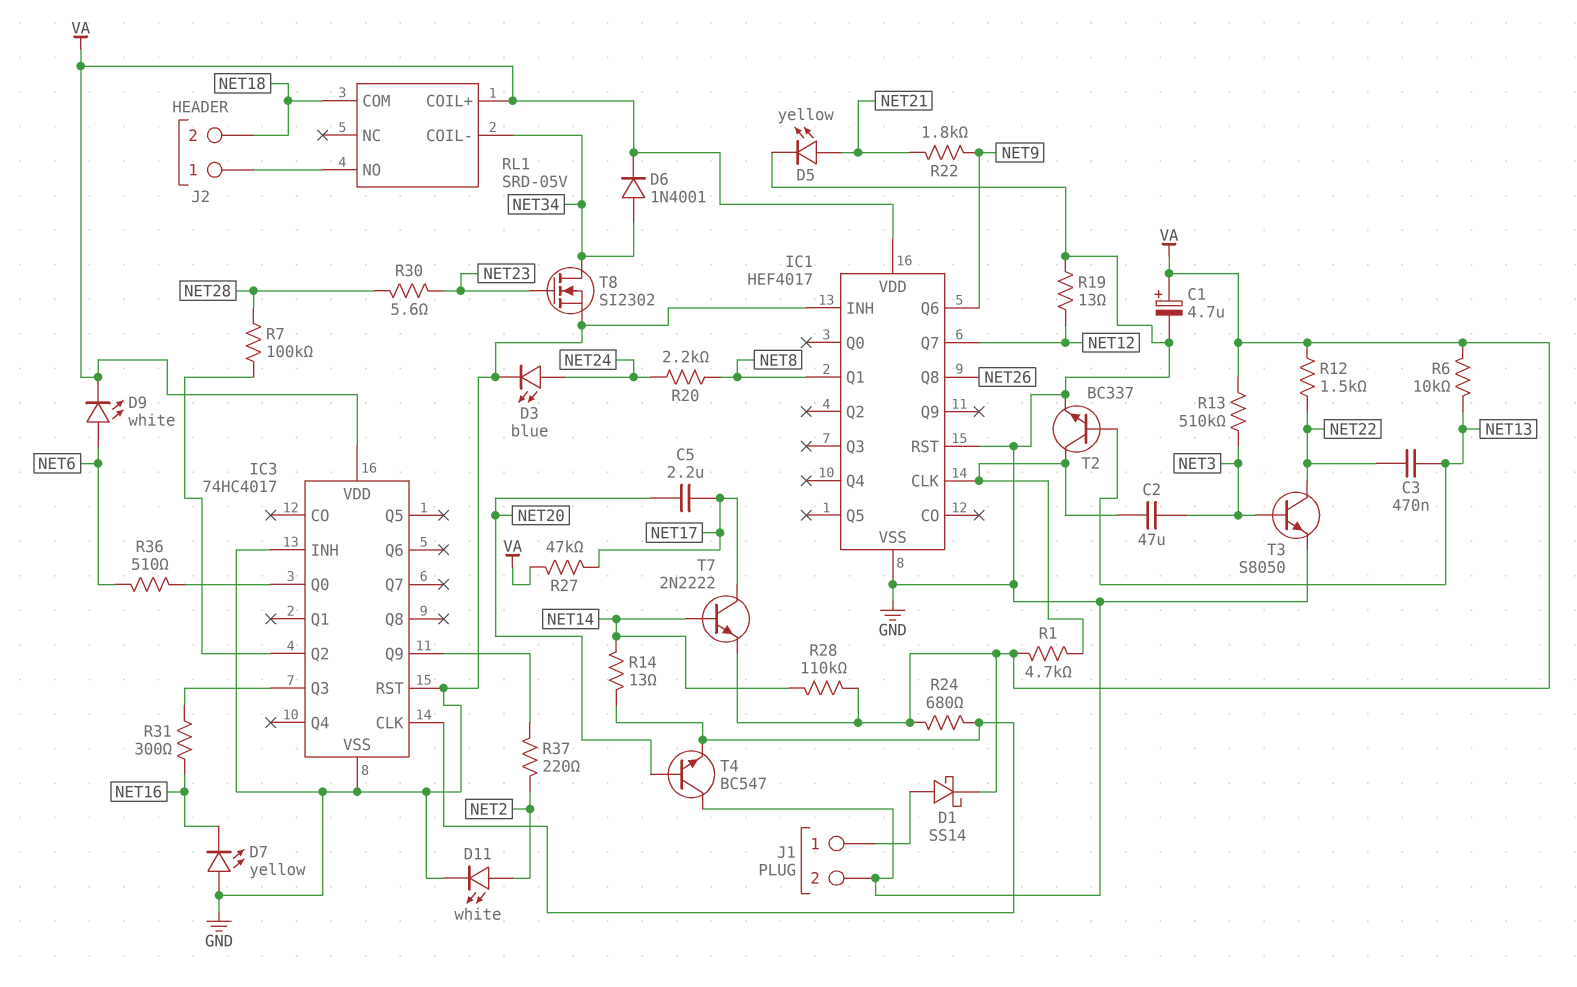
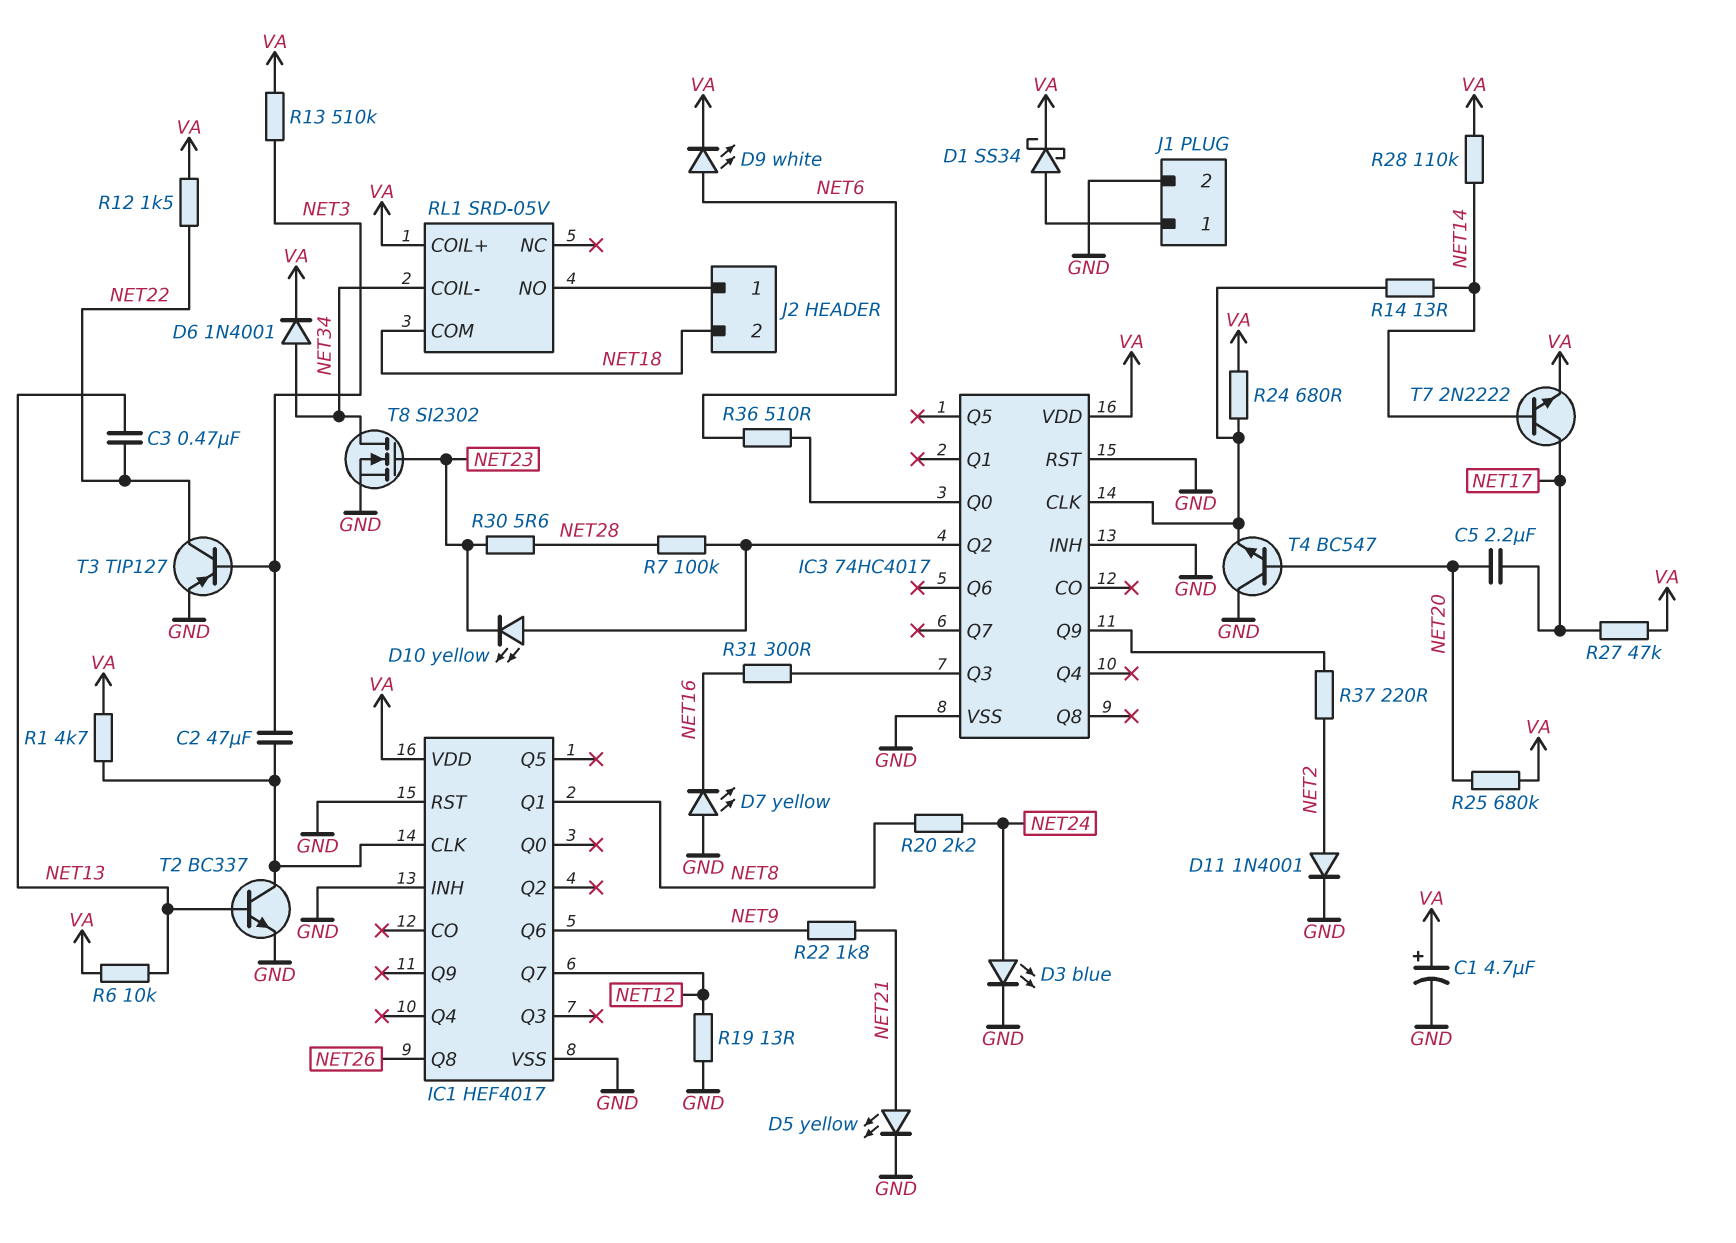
D1: schottky SS14 (A J1/1, K VA) -> schottky SS34 (A J1/1, K VA)
D10: none -> LED yellow (A IC3/Q2, K NET23)
D11: LED white (A NET2, K GND) -> diode 1N4001 (A NET2, K GND)
R25: none -> 680k (NET20, VA)
T3: NPN S8050 (B NET3, C NET22, E GND) -> PNP TIP127 (B NET3, C NET22, E GND)

